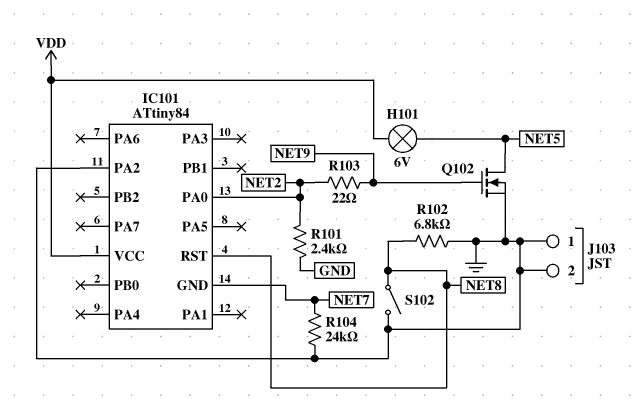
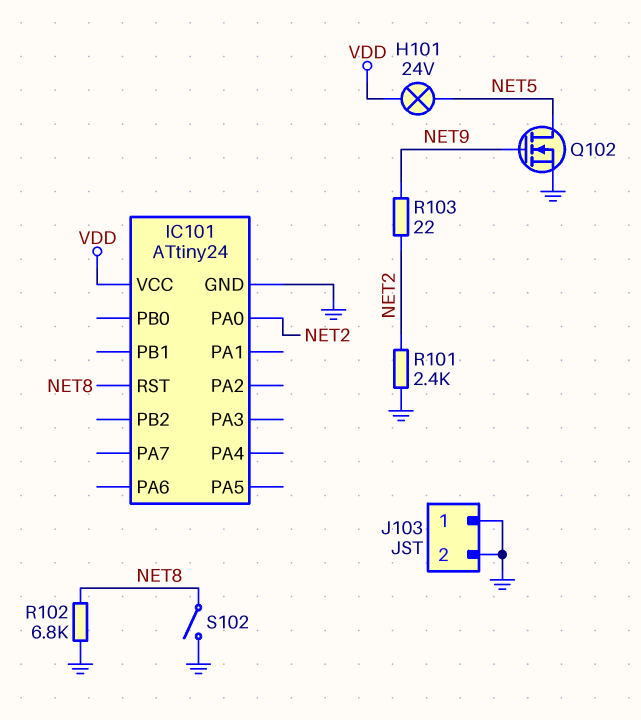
H101: lamp 6V (NET5, VDD) -> lamp 24V (NET5, VDD)
IC101: ATtiny84 -> ATtiny24
IC101 pin GND: NET7 -> GND
IC101 pin PA2: GND -> none
R104: 24k (GND, NET7) -> none

